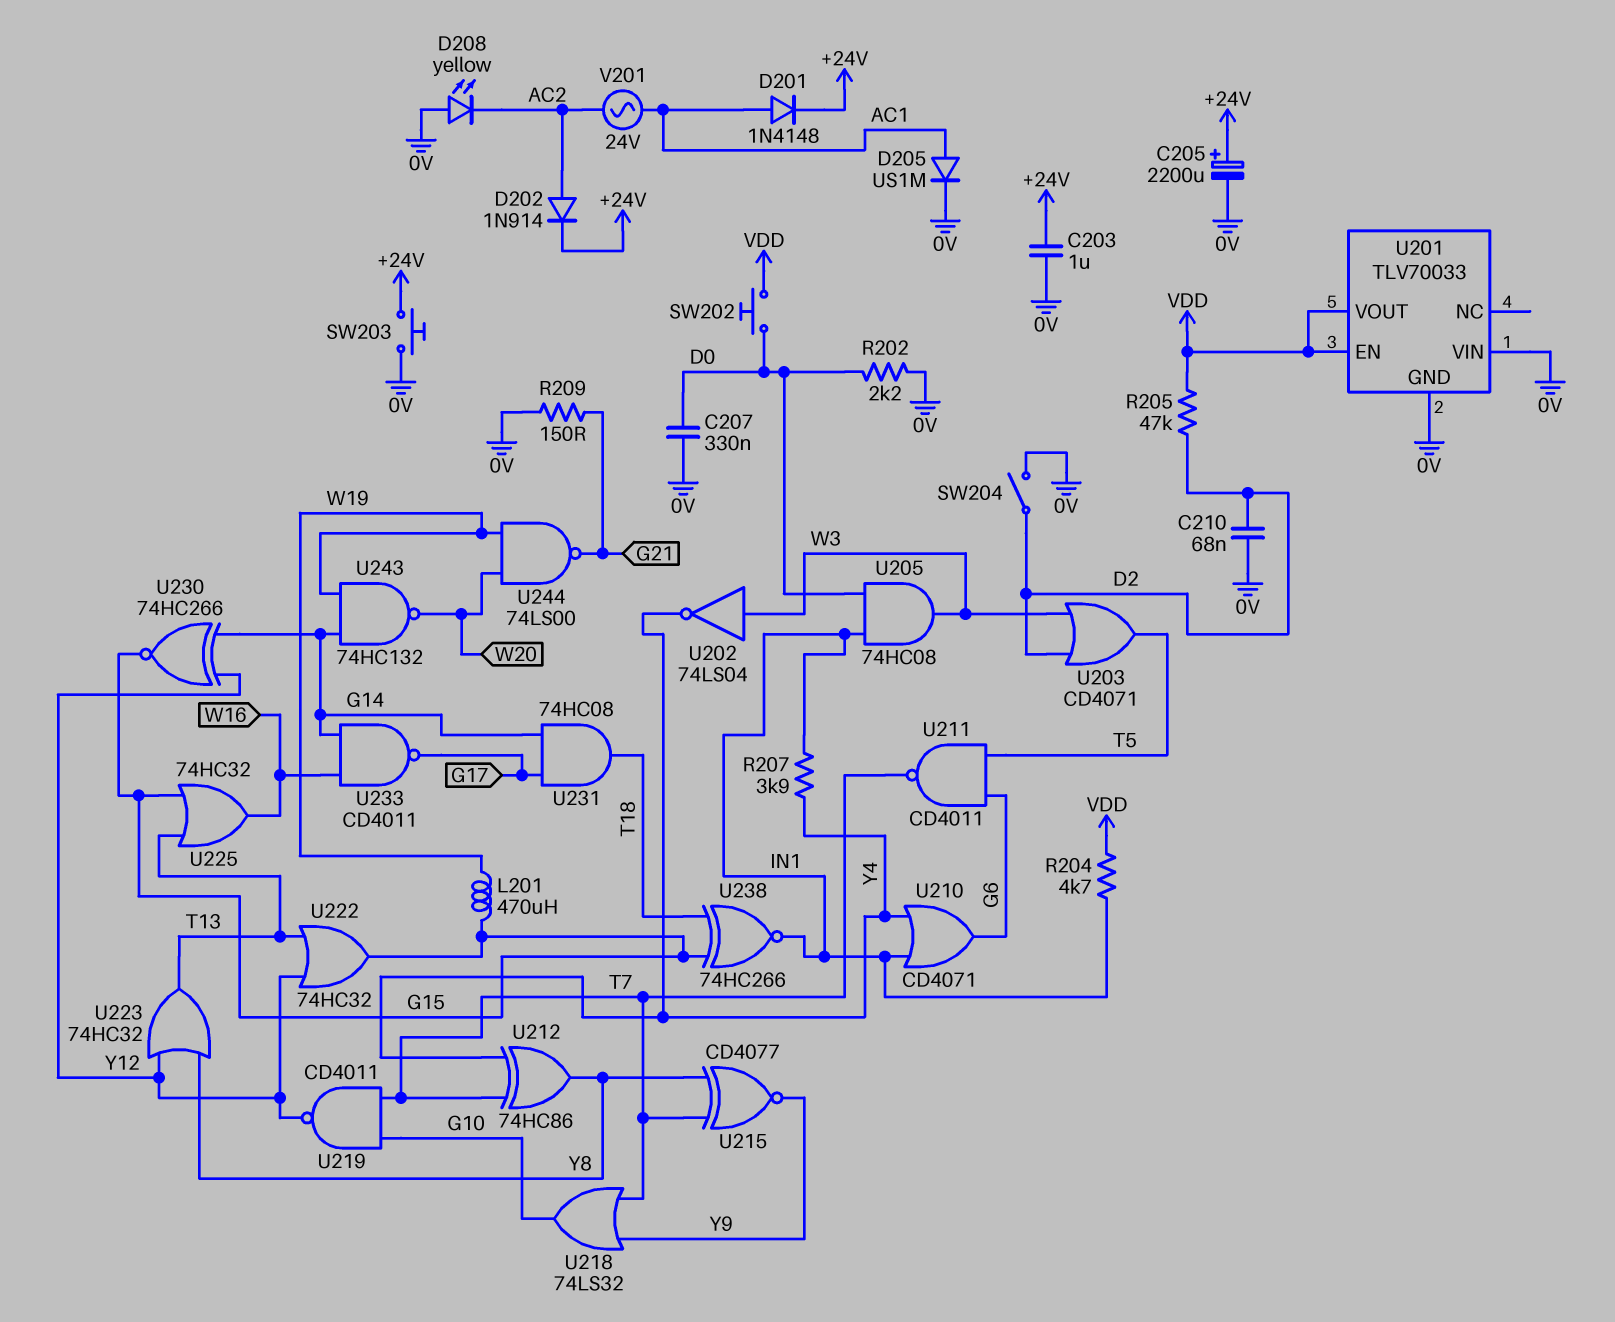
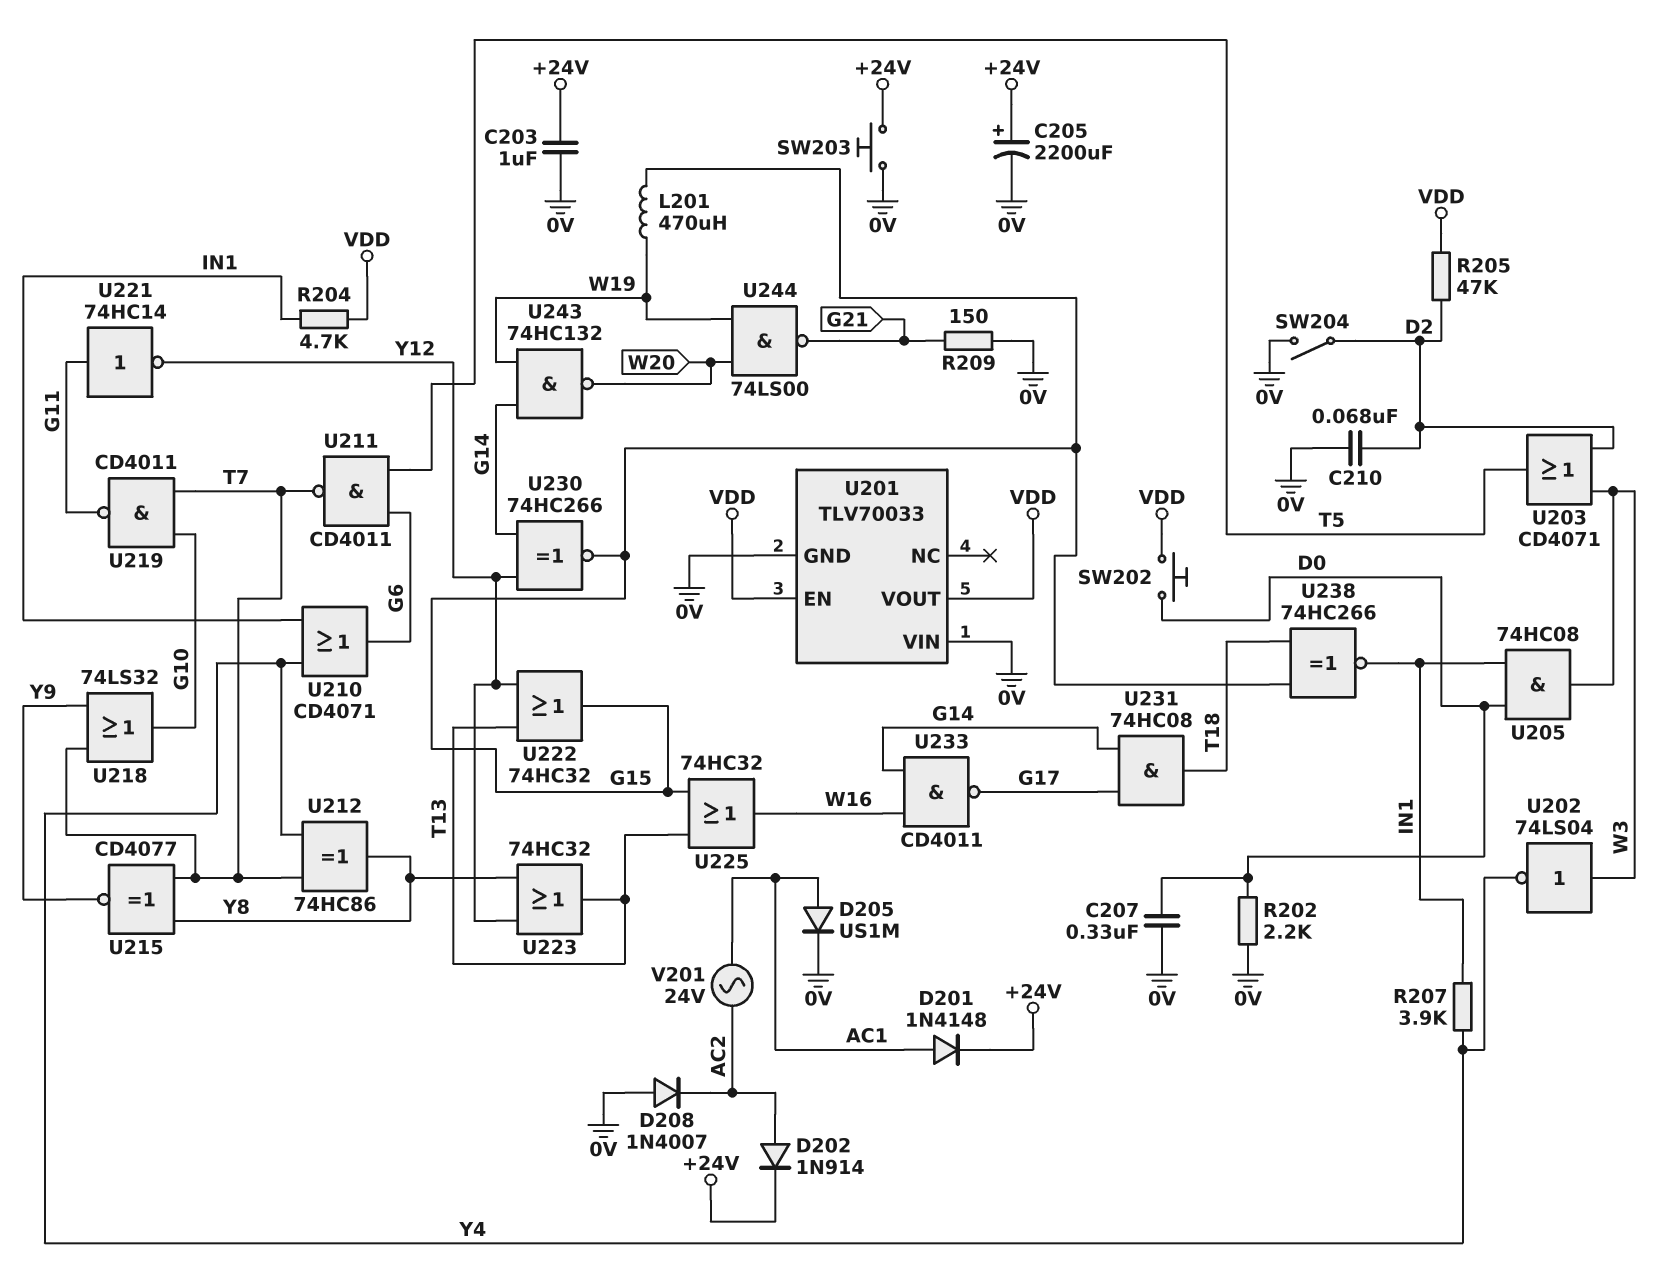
D208: LED yellow (A 0V, K AC2) -> diode 1N4007 (A 0V, K AC2)
U219: NAND CD4011 (in G10, in T7, out Y12) -> NAND CD4011 (in G10, in T7, out G11)
U221: none -> NOT 74HC14 (in G11, out Y12)

